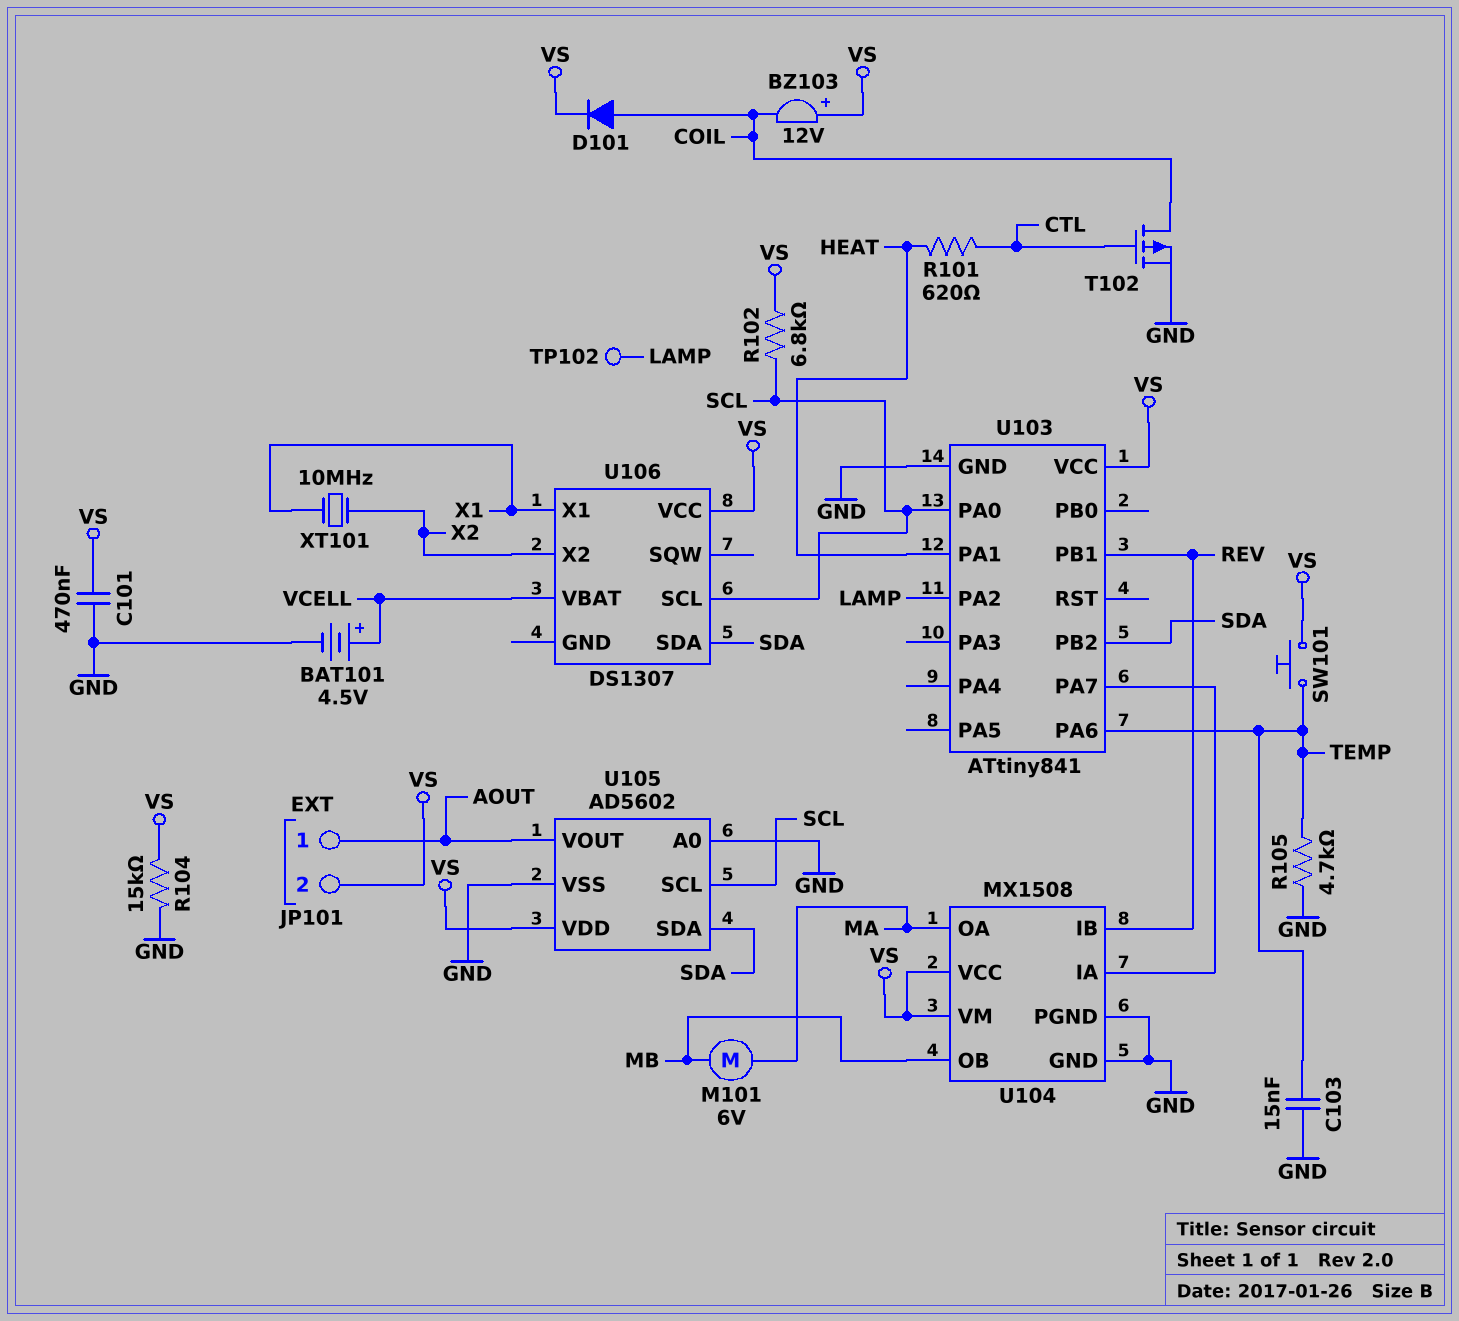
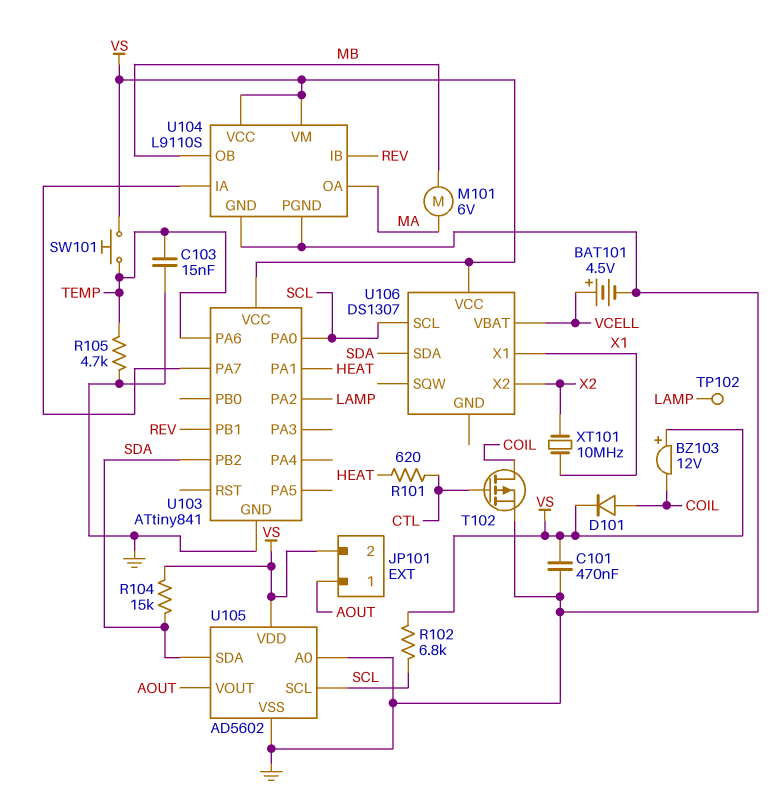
R104: 15k (GND, VS) -> 15k (SDA, VS)
U104: MX1508 -> L9110S

